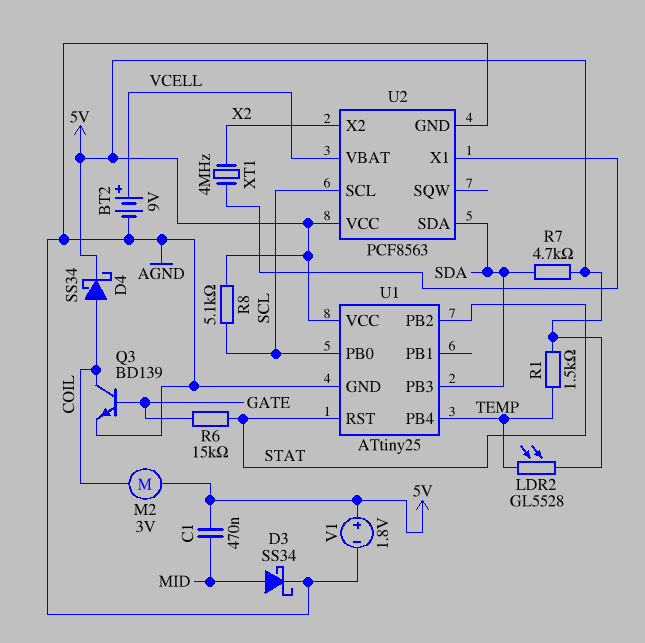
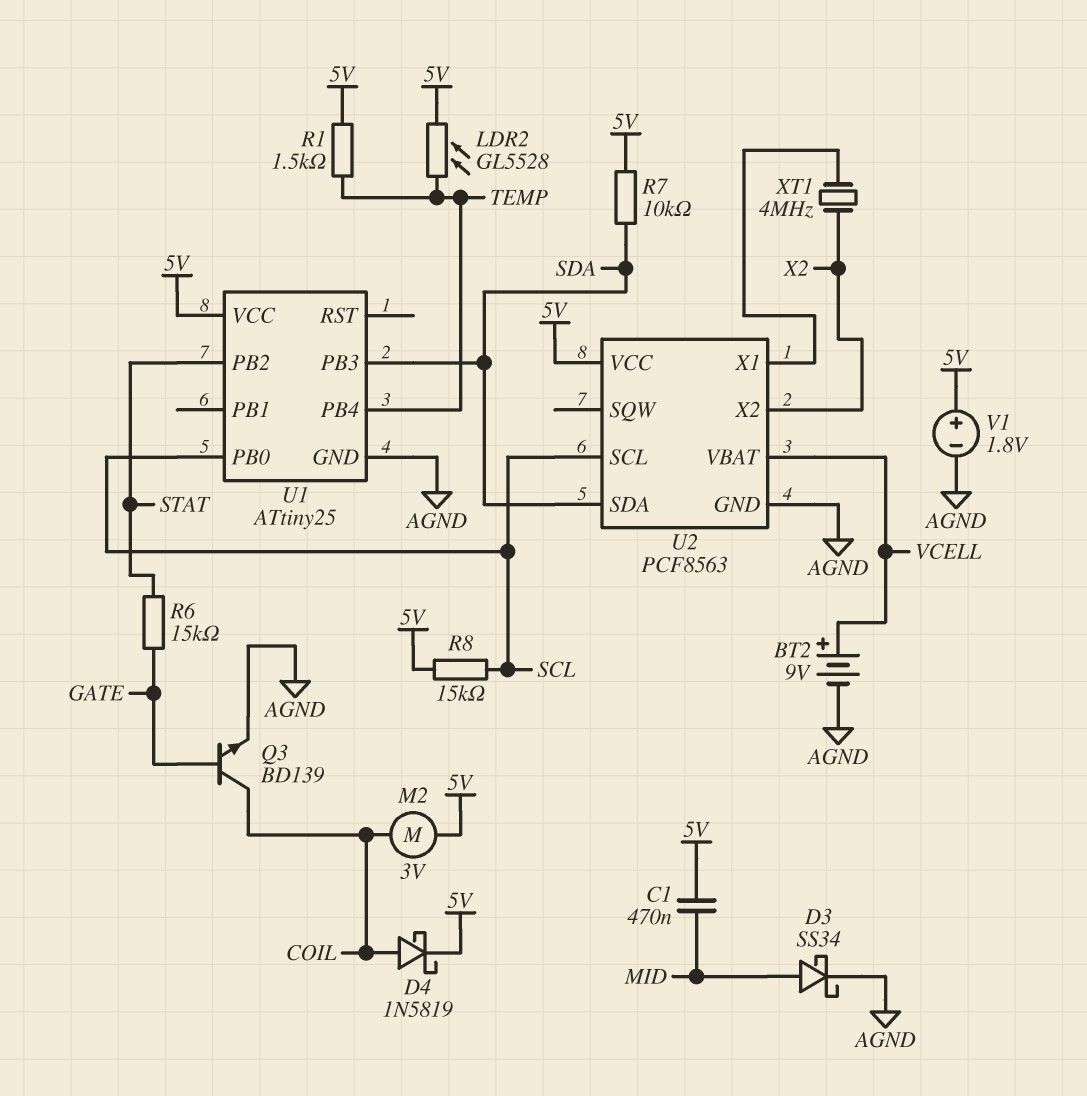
D4: schottky SS34 (A COIL, K 5V) -> schottky 1N5819 (A COIL, K 5V)
R7: 4.7k (5V, SDA) -> 10k (5V, SDA)
R8: 5.1k (5V, SCL) -> 15k (5V, SCL)
U1 pin RST: STAT -> none

